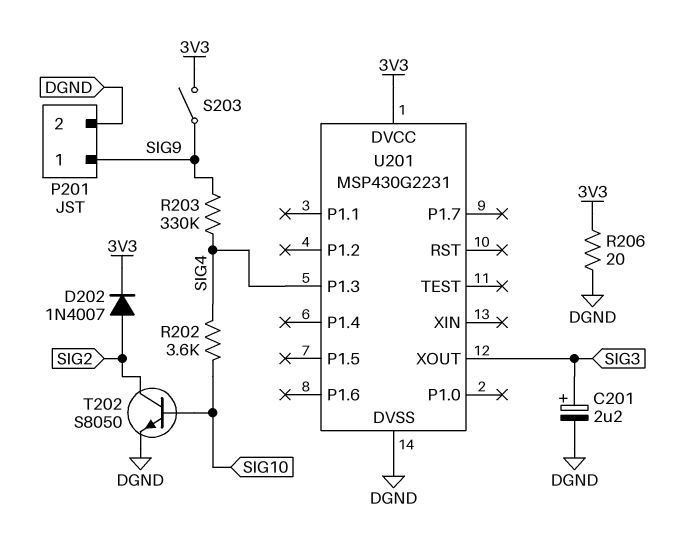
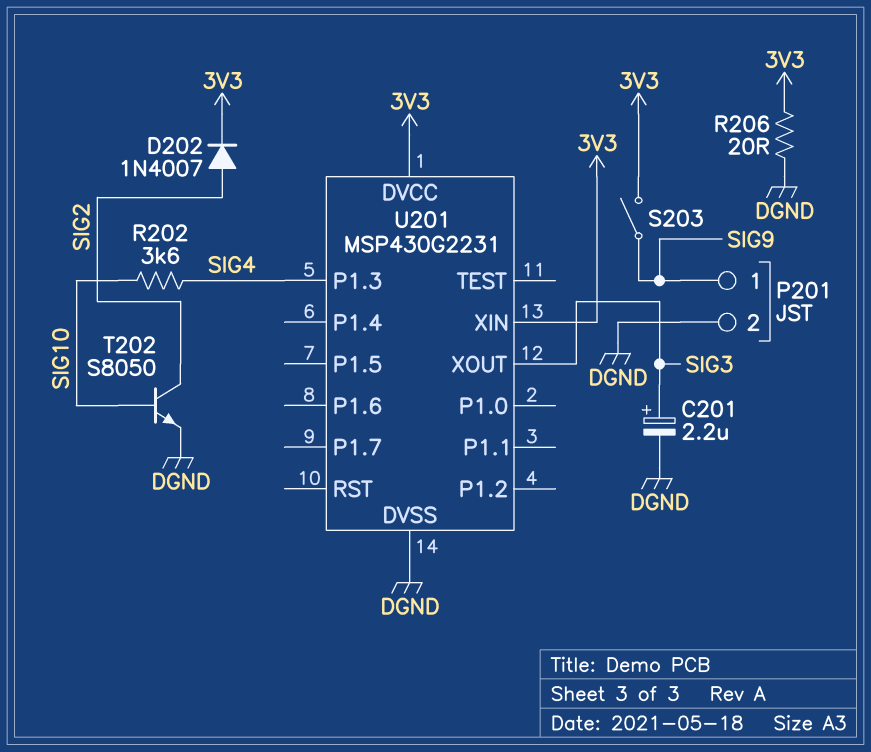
R203: 330k (SIG4, SIG9) -> none
U201 pin XIN: none -> 3V3

